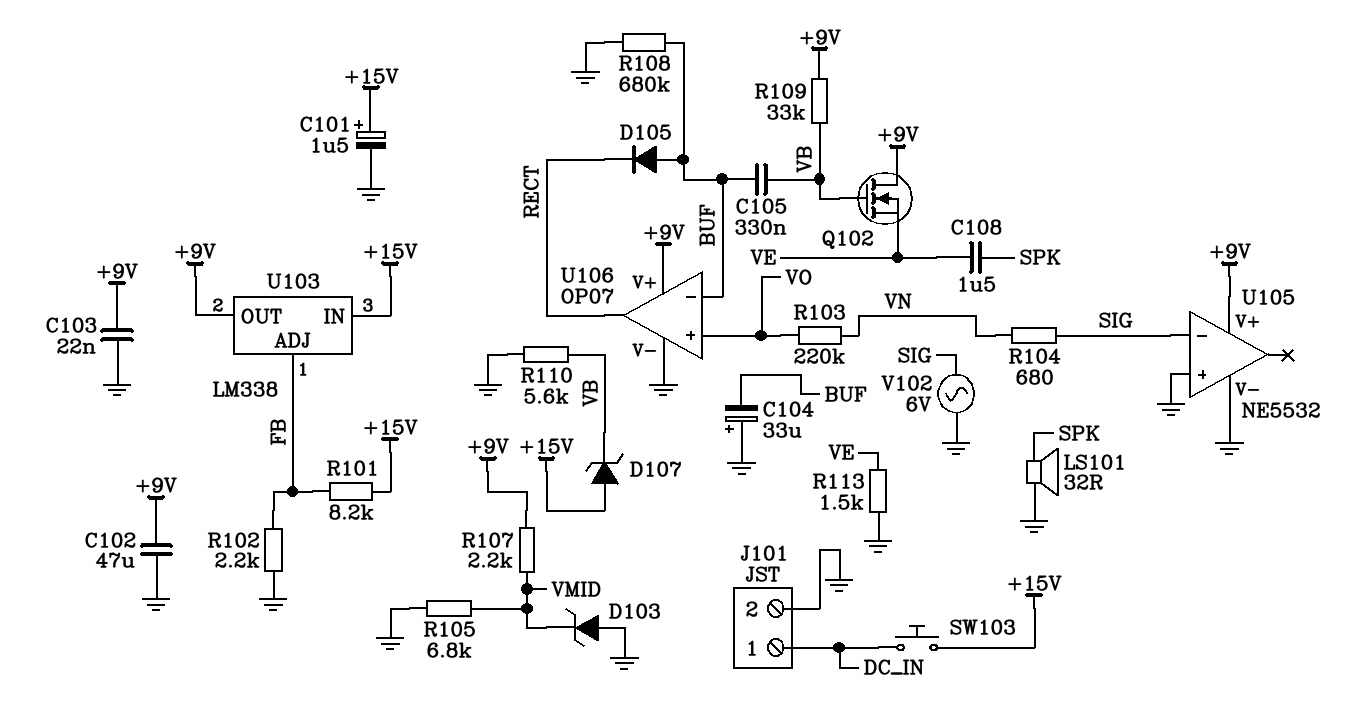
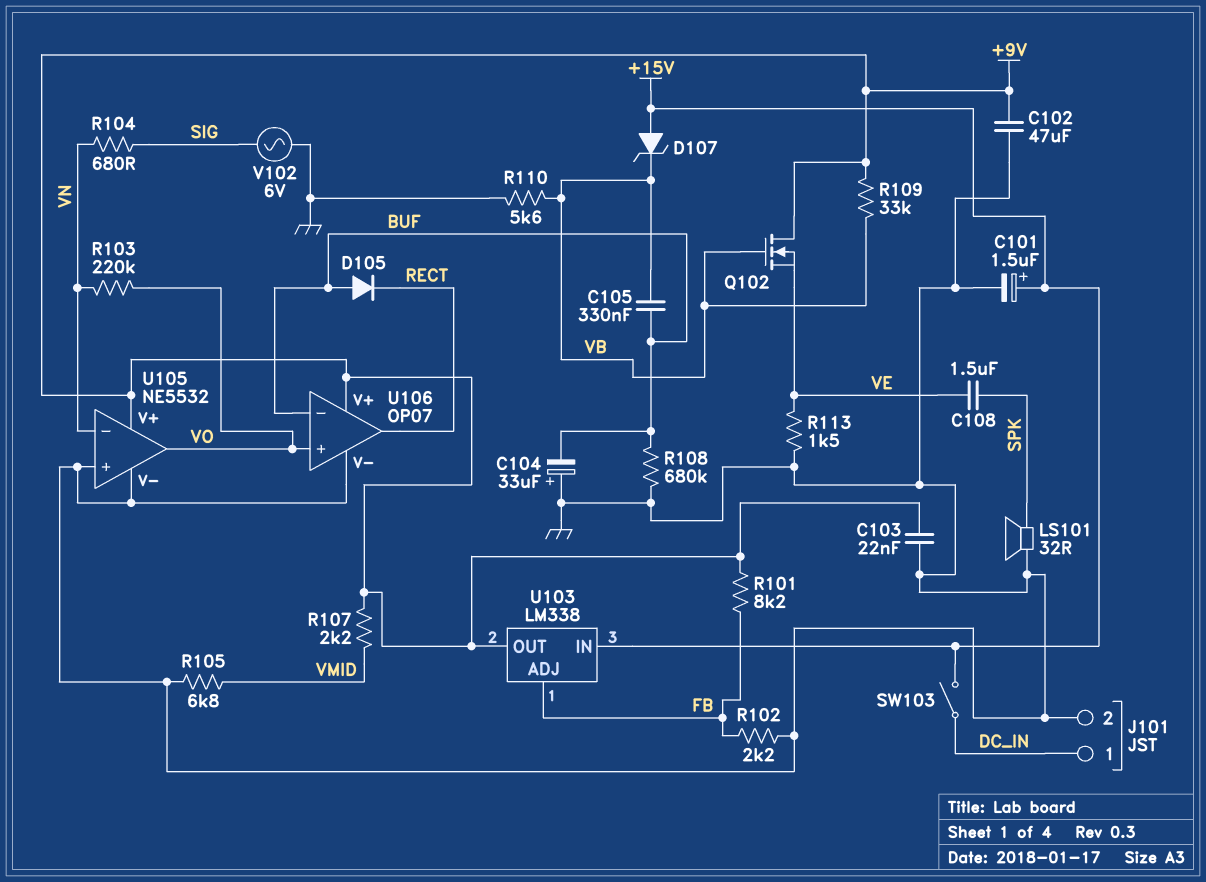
D103: zener (A GND, K VMID) -> none
R101: 8.2k (+15V, FB) -> 8.2k (+9V, FB)
SW103: button (+15V, DC_IN) -> switch (+15V, DC_IN)
U105 pin in-: SIG -> VN
U105 pin out: none -> VO

